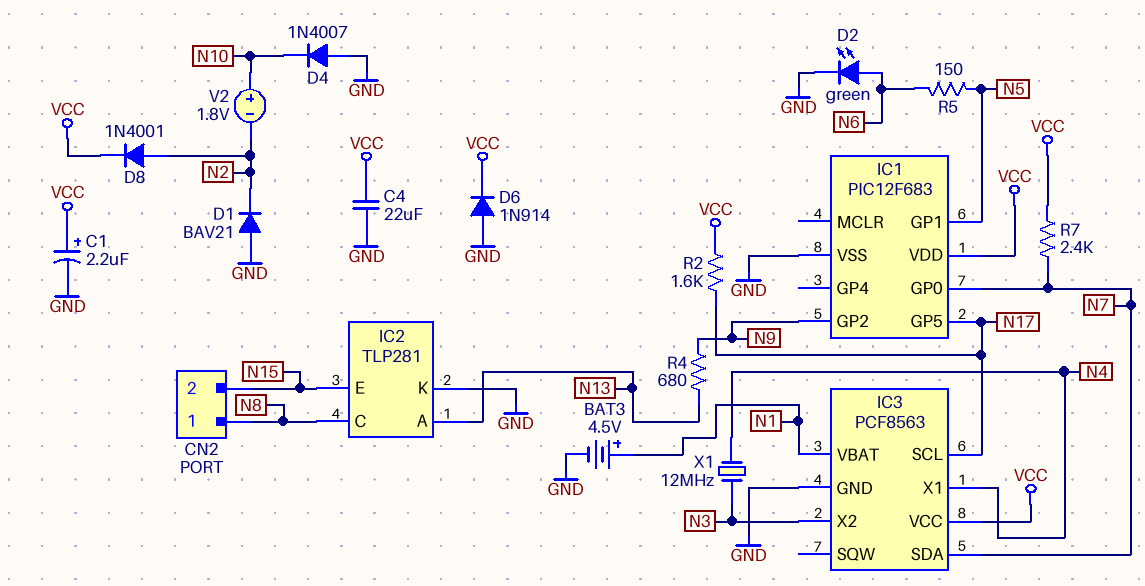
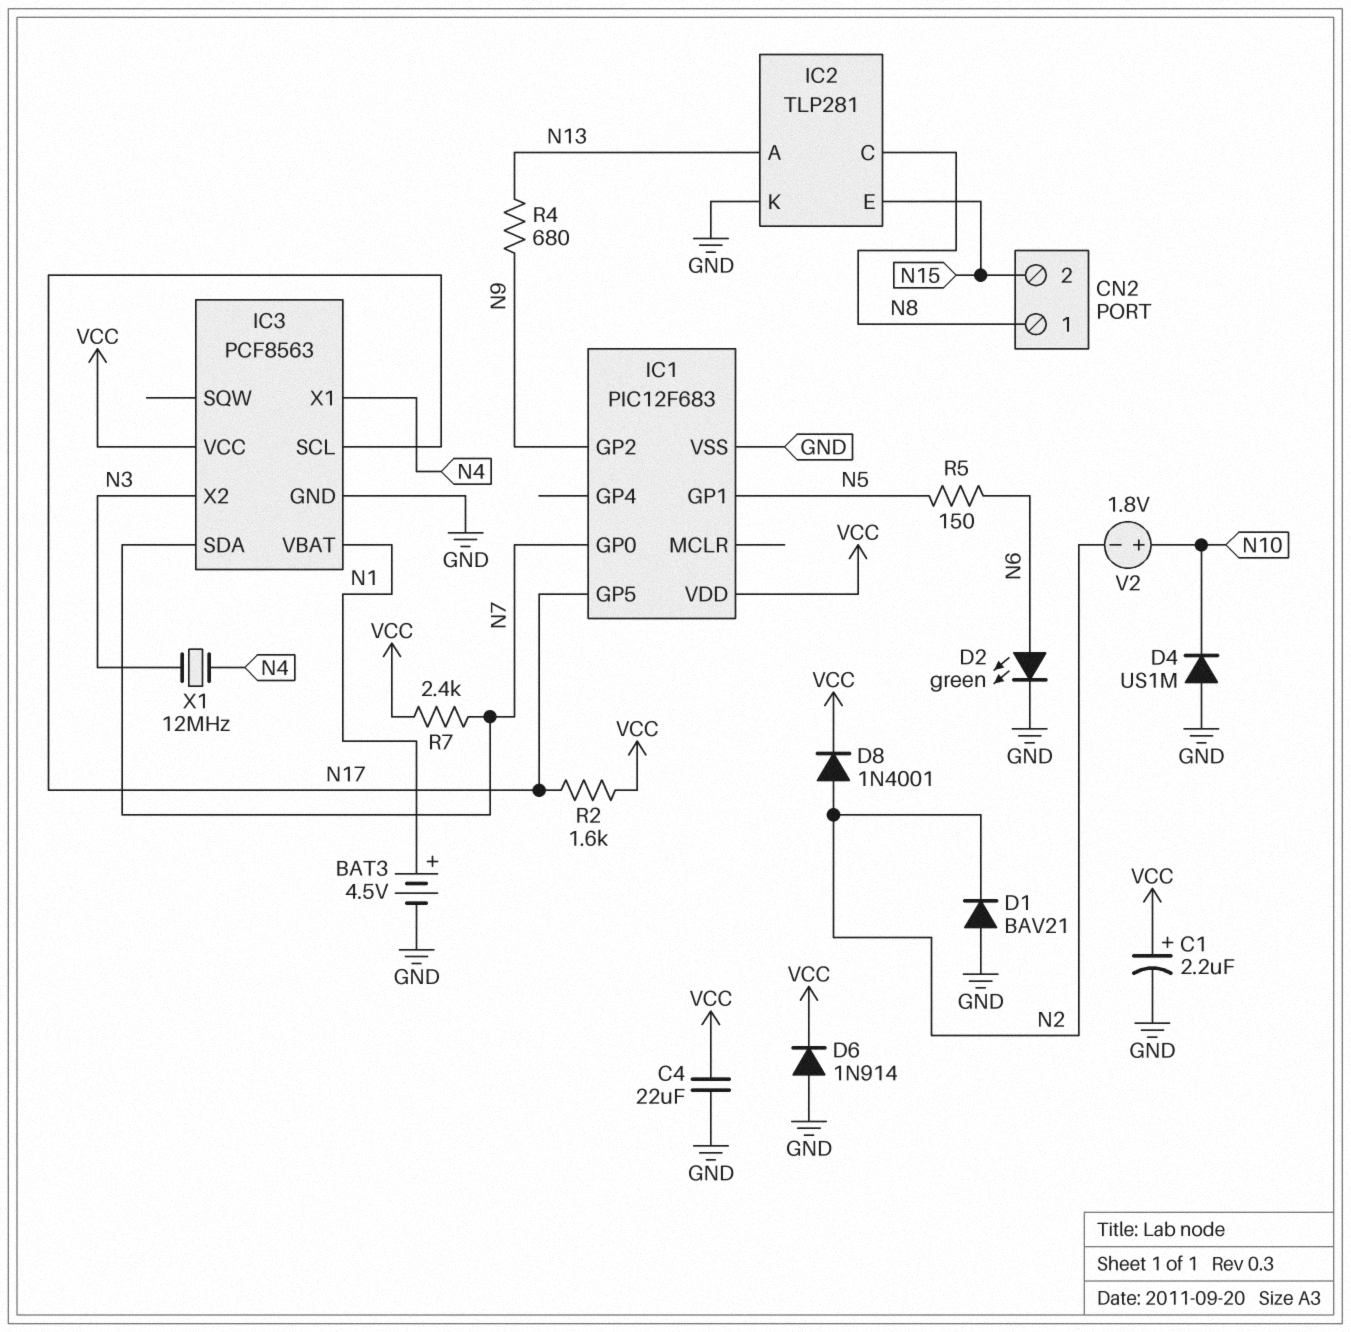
D4: diode 1N4007 (A GND, K N10) -> diode US1M (A GND, K N10)

